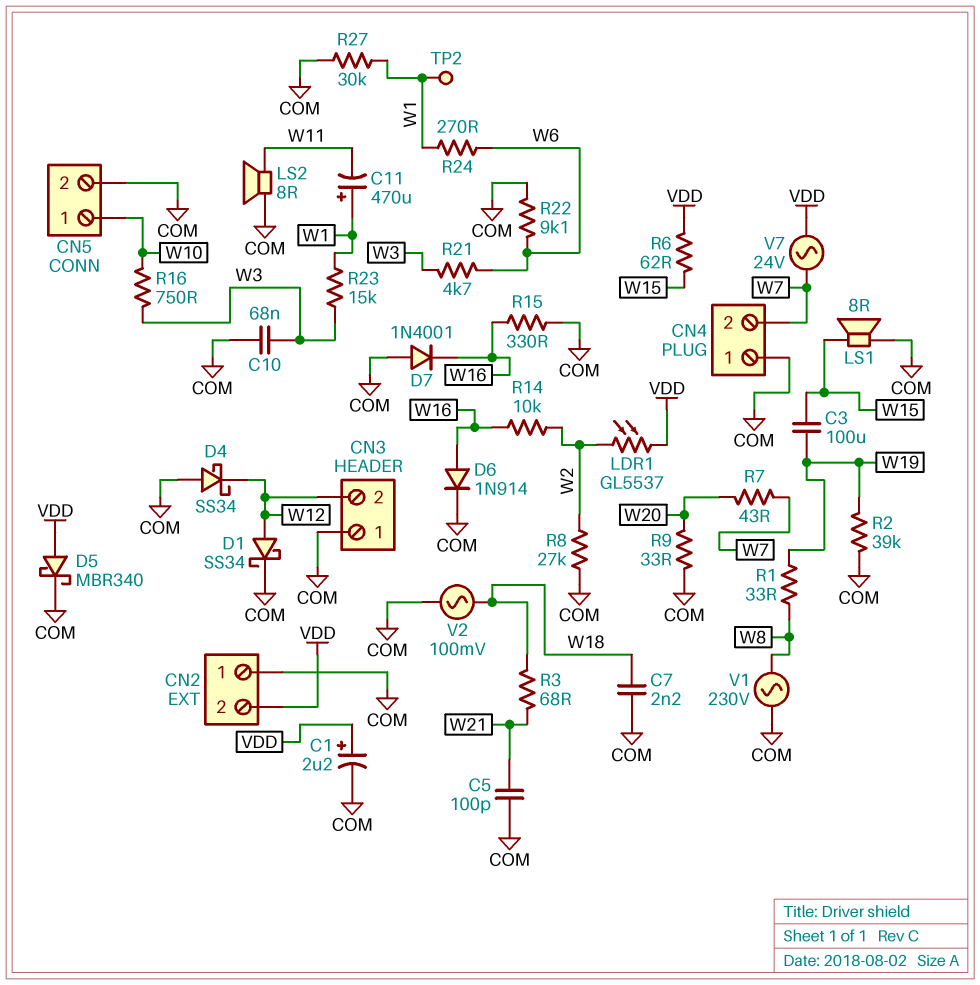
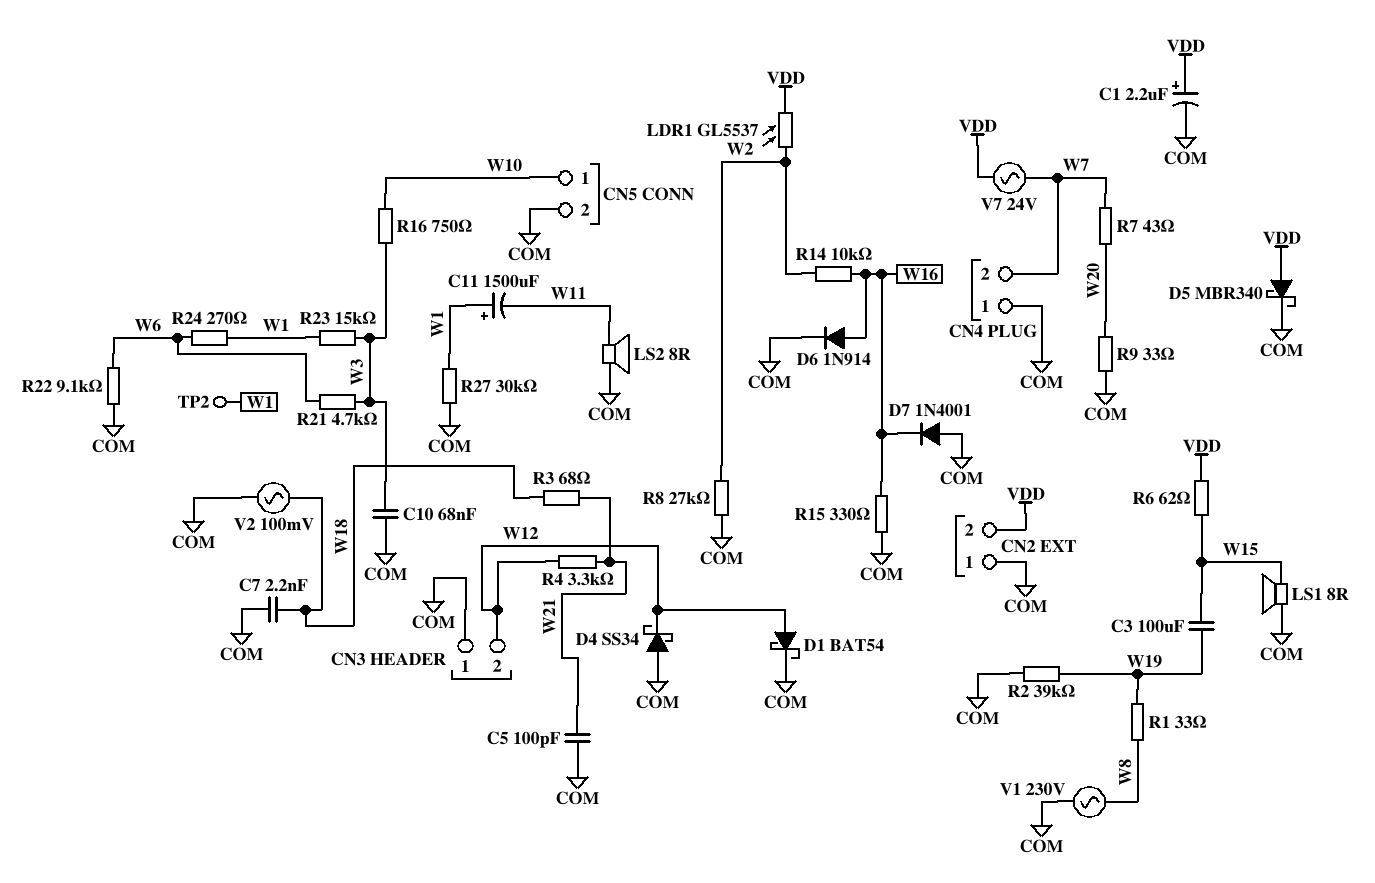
C11: 470uF (plus W1, minus W11) -> 1500uF (plus W1, minus W11)
D1: schottky SS34 (A W12, K COM) -> schottky BAT54 (A W12, K COM)
R4: none -> 3.3k (W12, W21)

